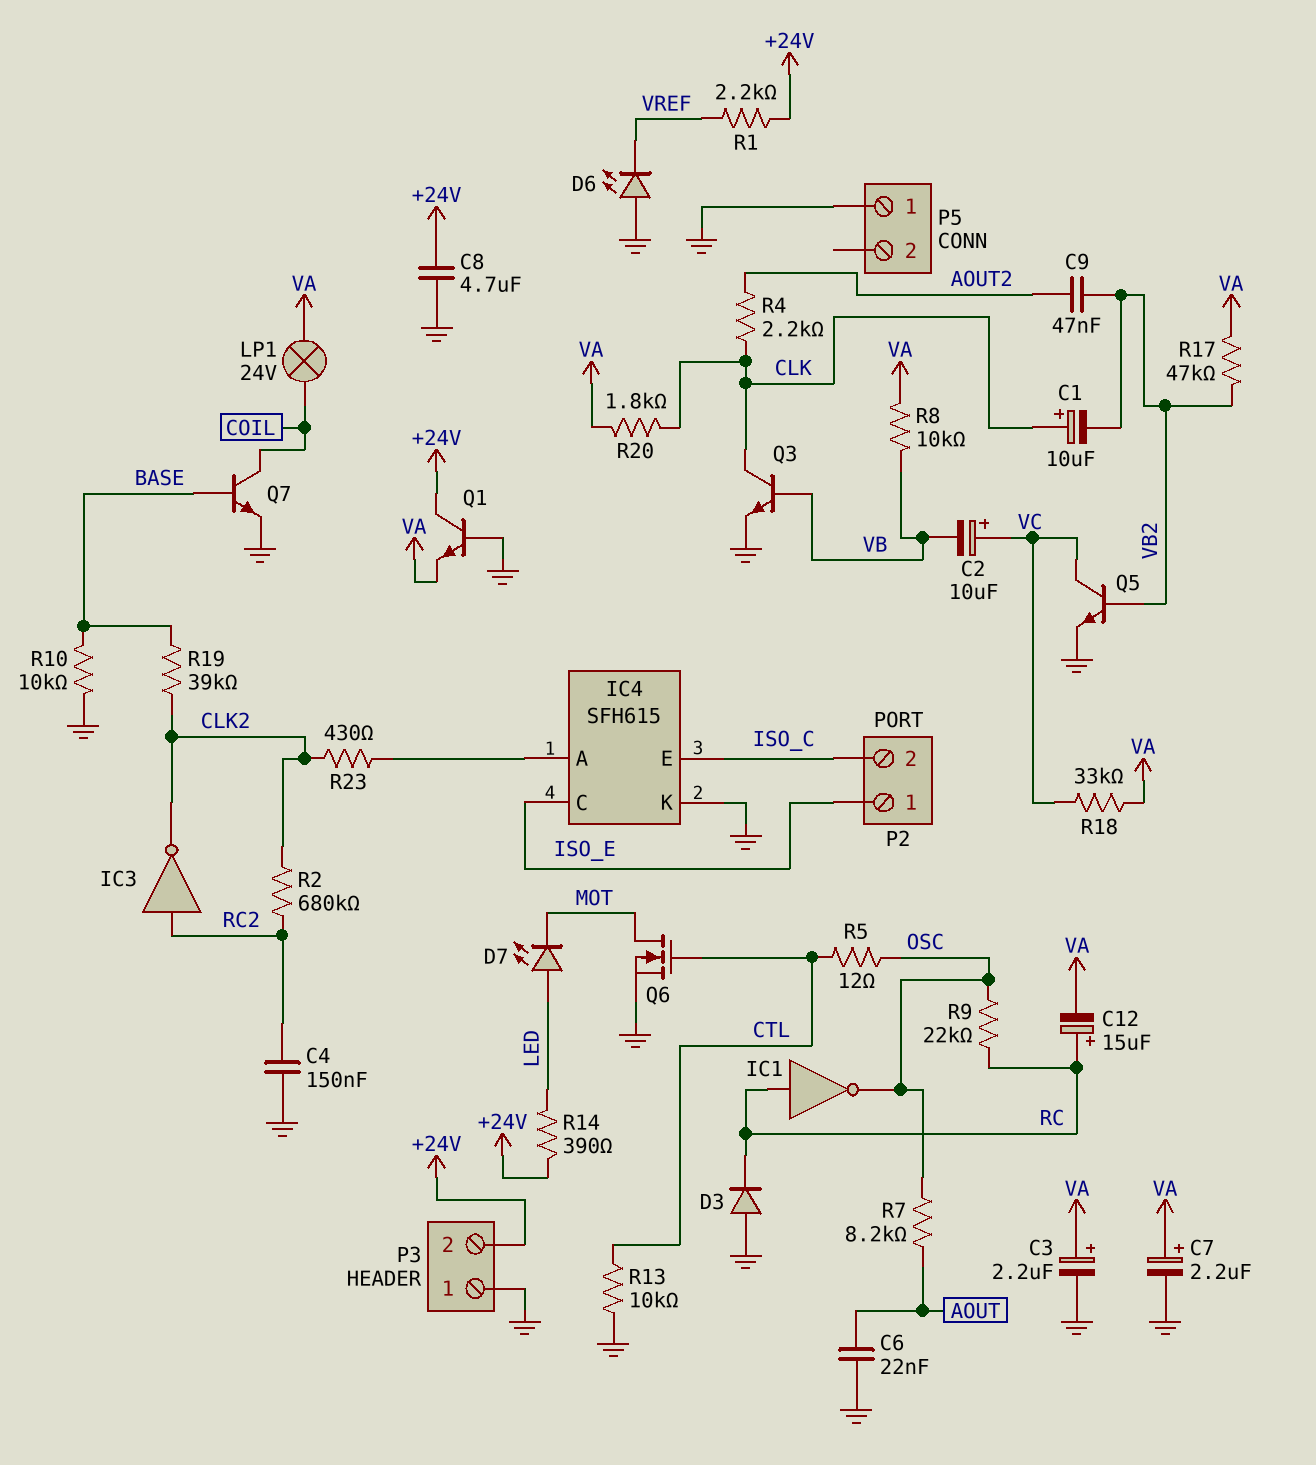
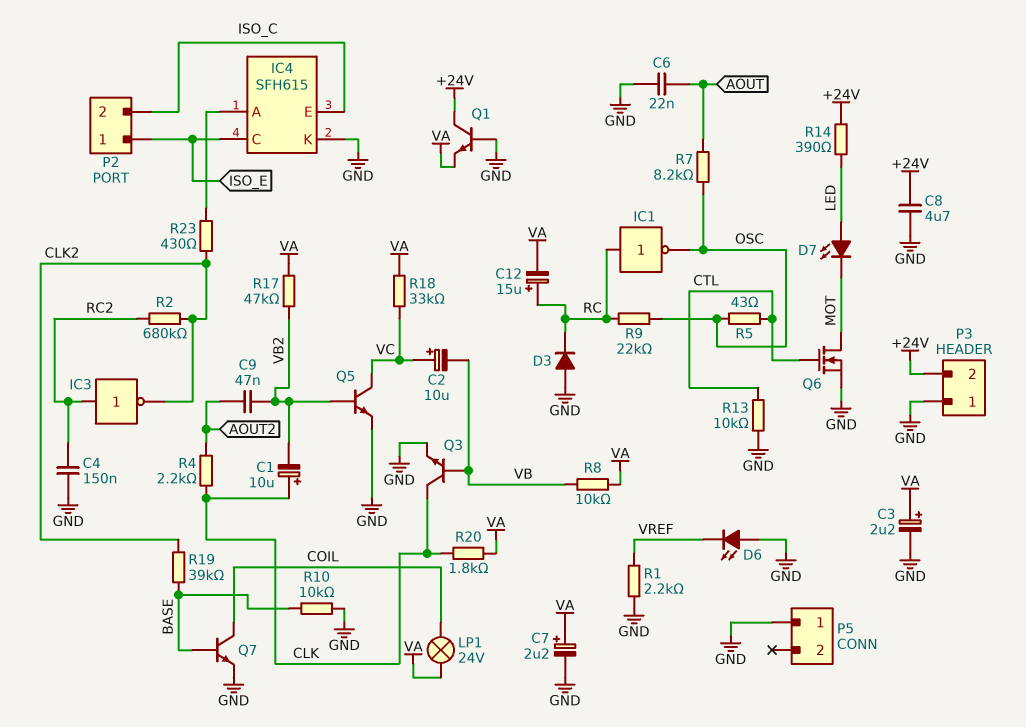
R1: 2.2k (+24V, VREF) -> 2.2k (GND, VREF)
R5: 12 (CTL, OSC) -> 43 (CTL, OSC)

